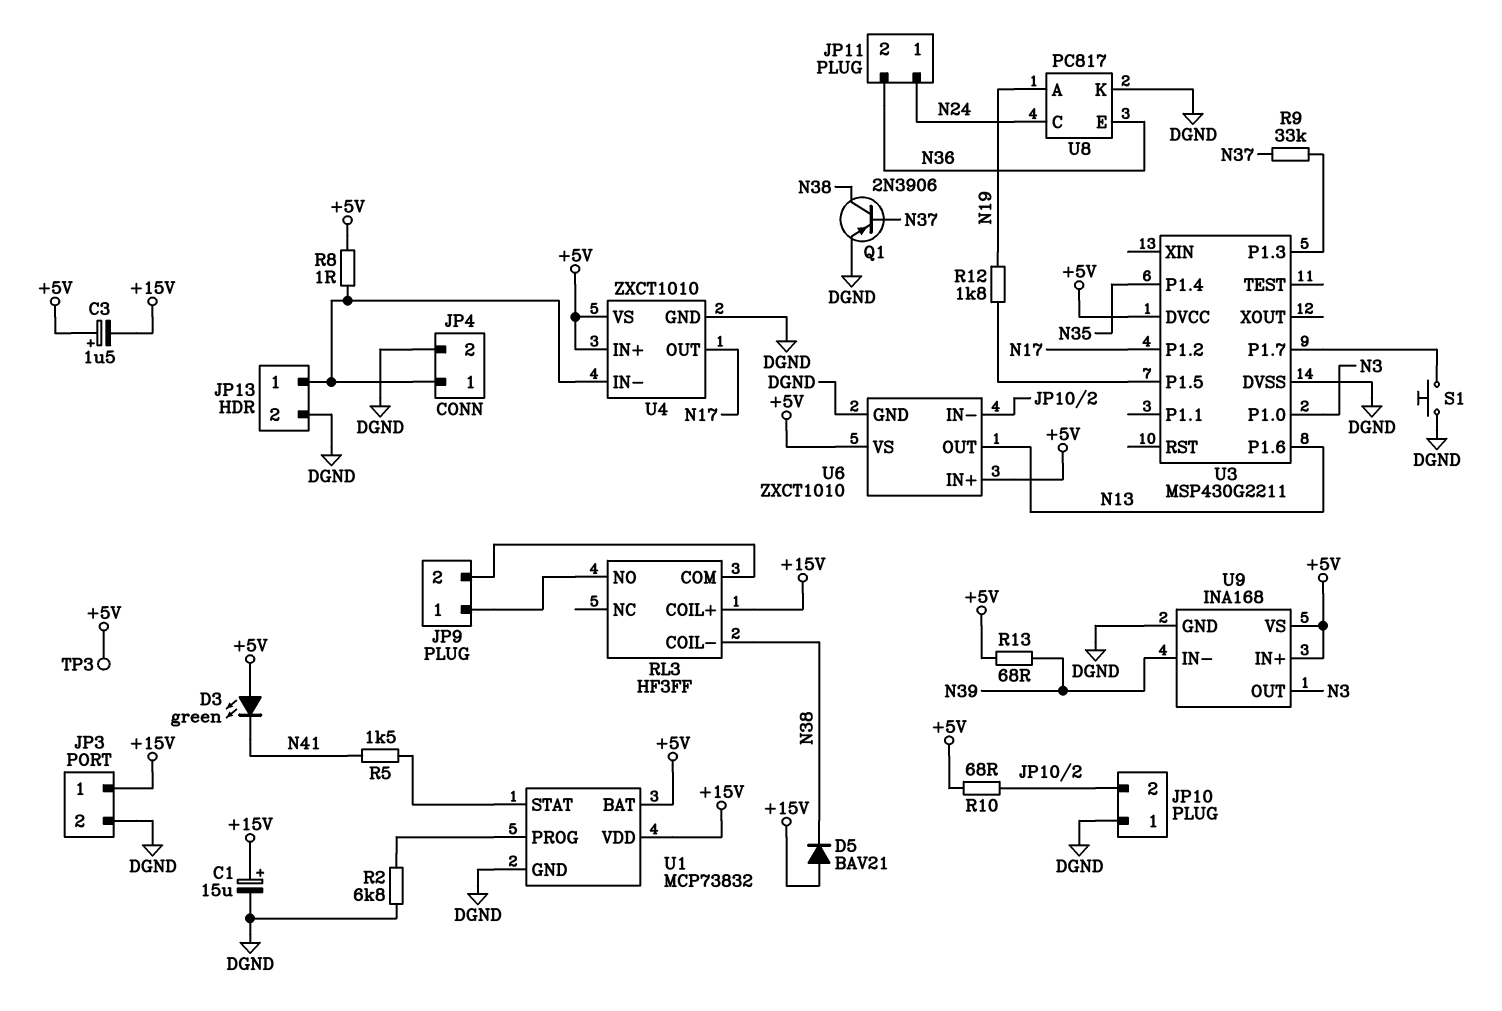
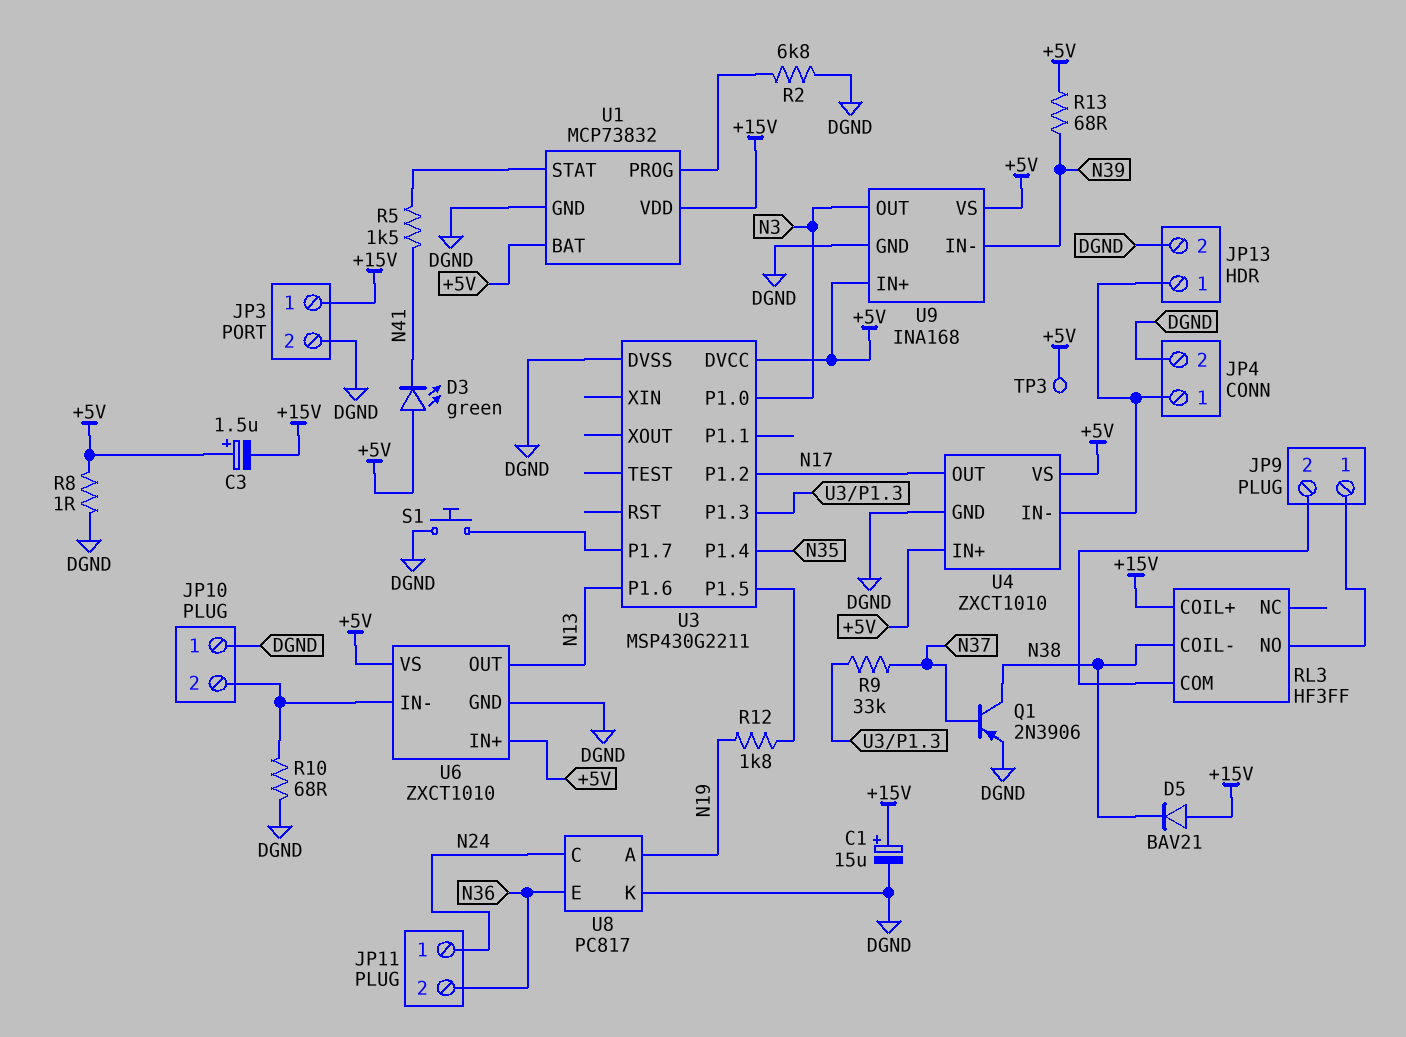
R8: 1 (+5V, JP4/1) -> 1 (+5V, DGND)
R10: 68 (+5V, JP10/2) -> 68 (DGND, JP10/2)

